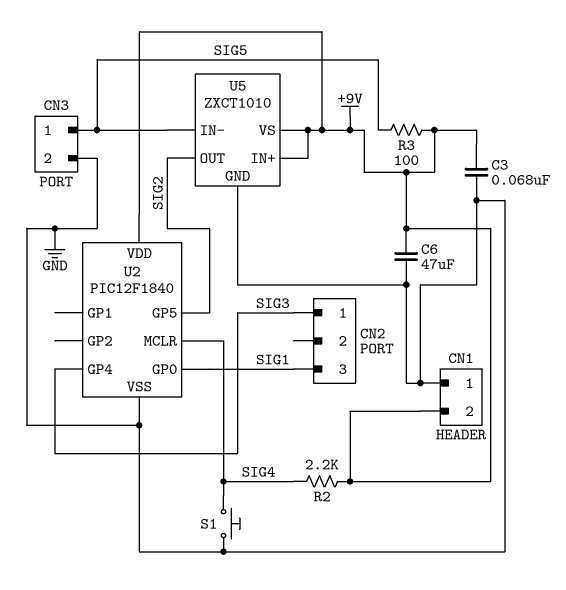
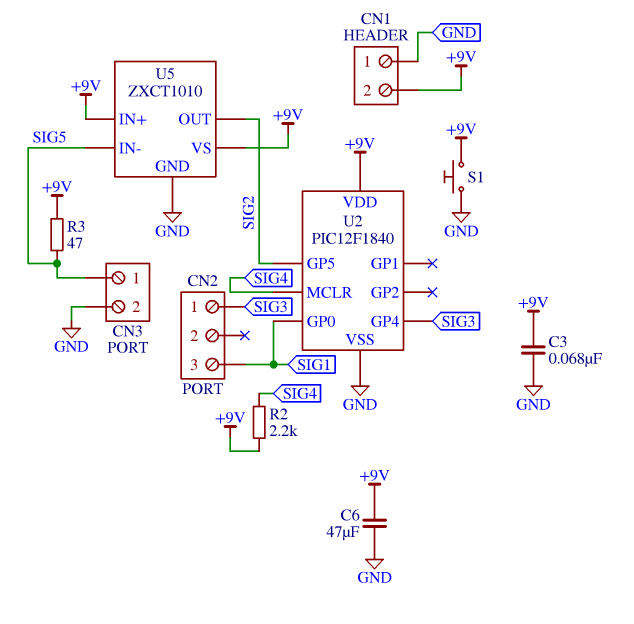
R3: 100 (+9V, SIG5) -> 47 (+9V, SIG5)
S1: button (GND, SIG4) -> button (+9V, GND)

